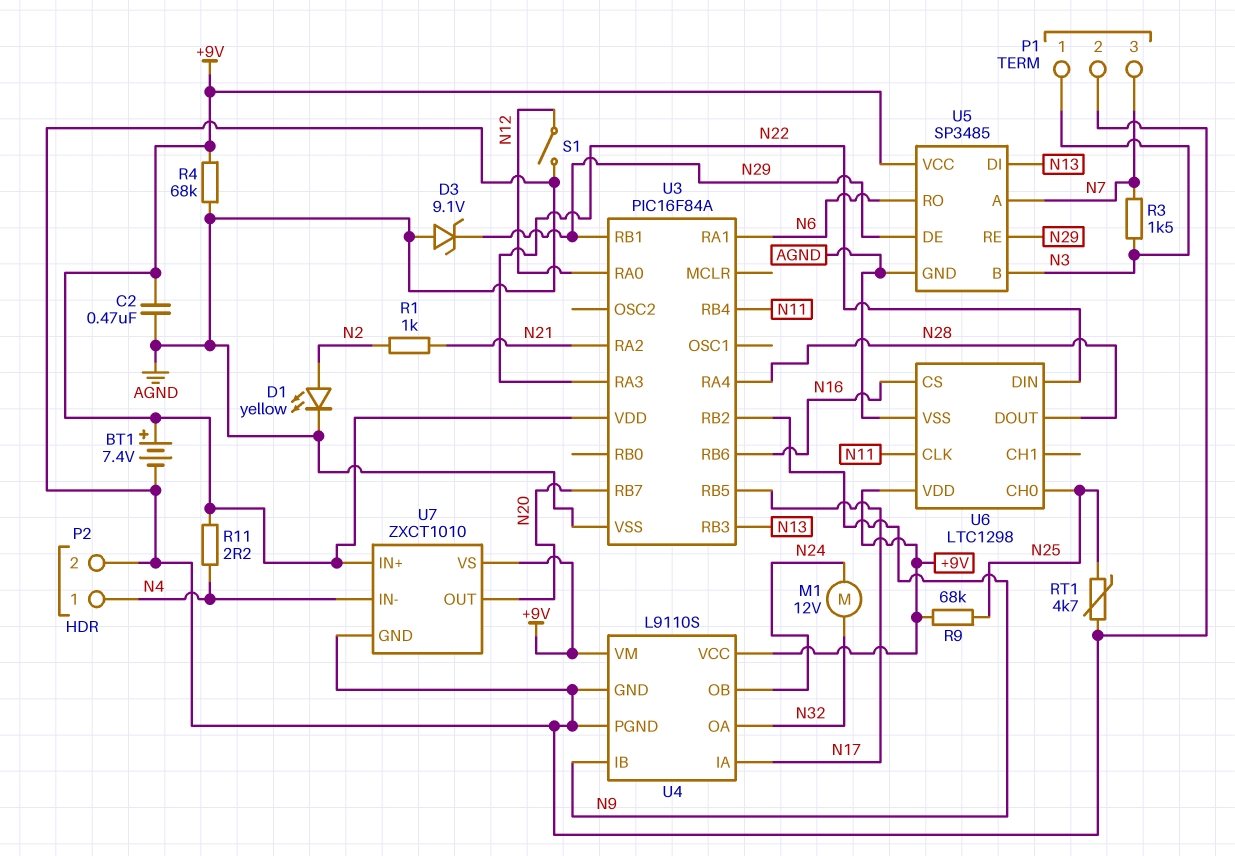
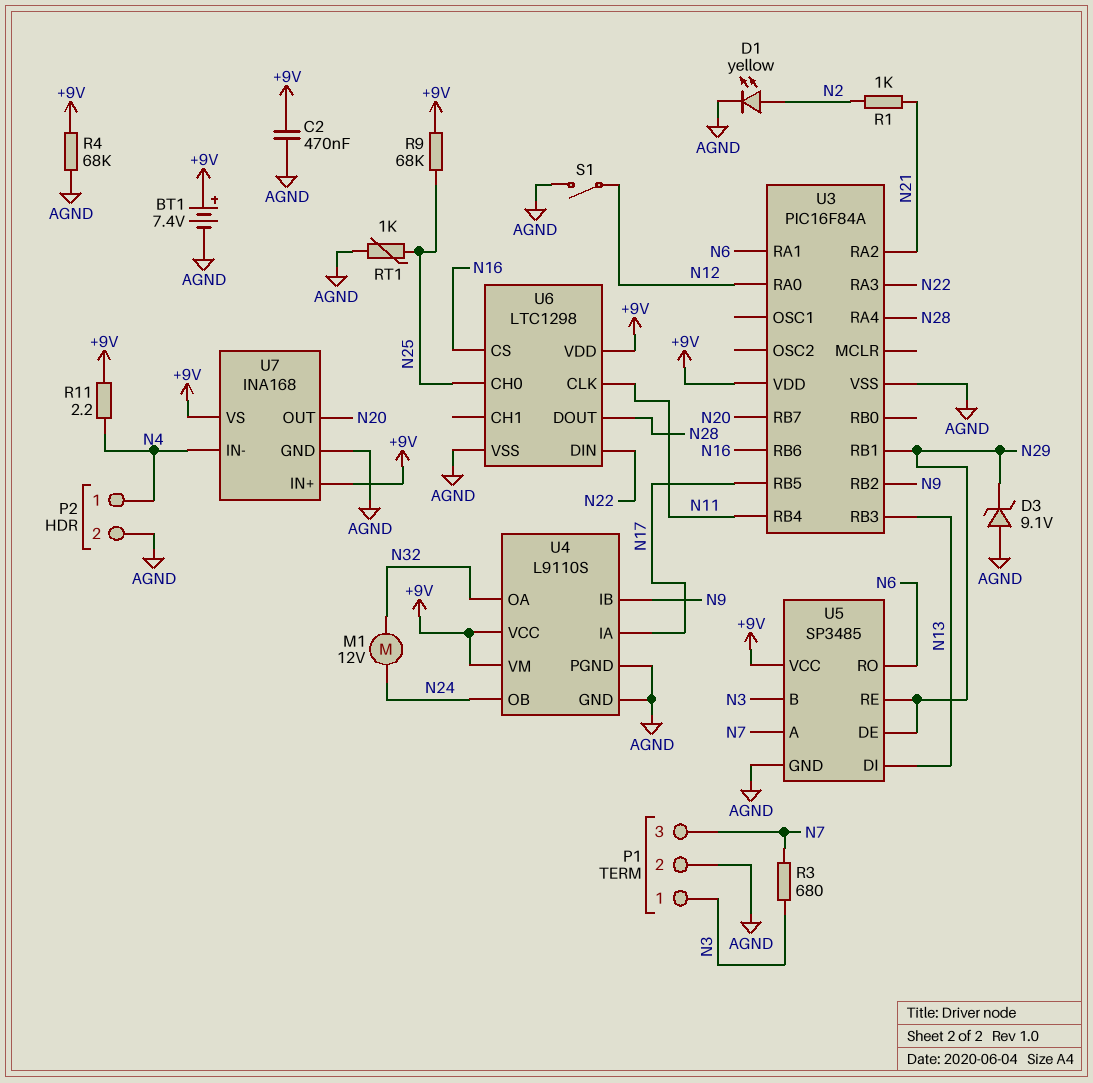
R3: 1.5k (N3, N7) -> 680 (N3, N7)
RT1: 4.7k (AGND, N25) -> 1k (AGND, N25)
U7: ZXCT1010 -> INA168

